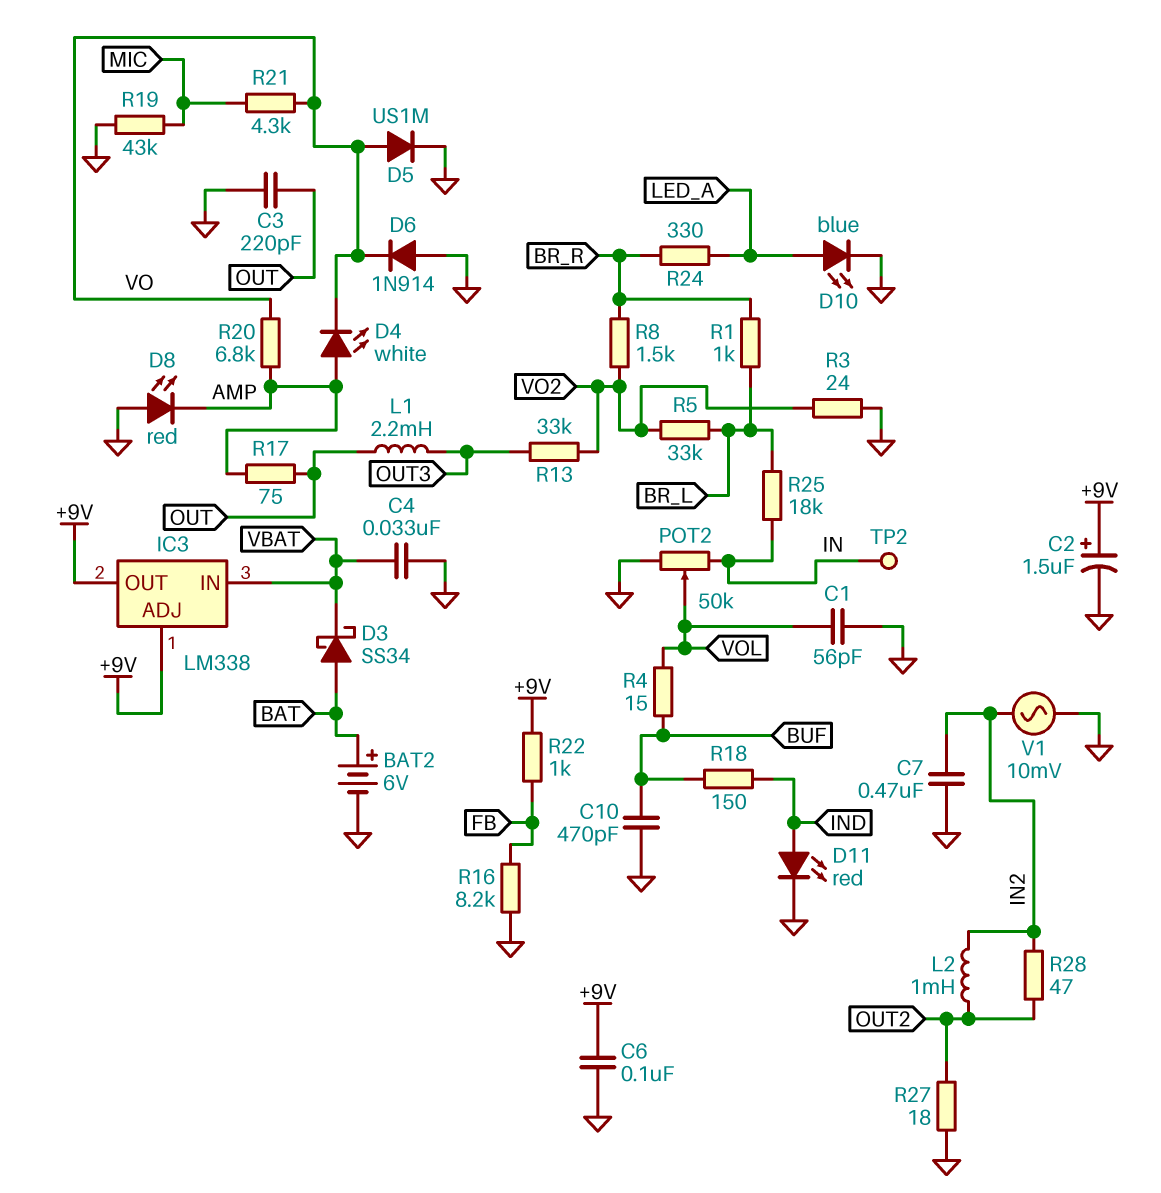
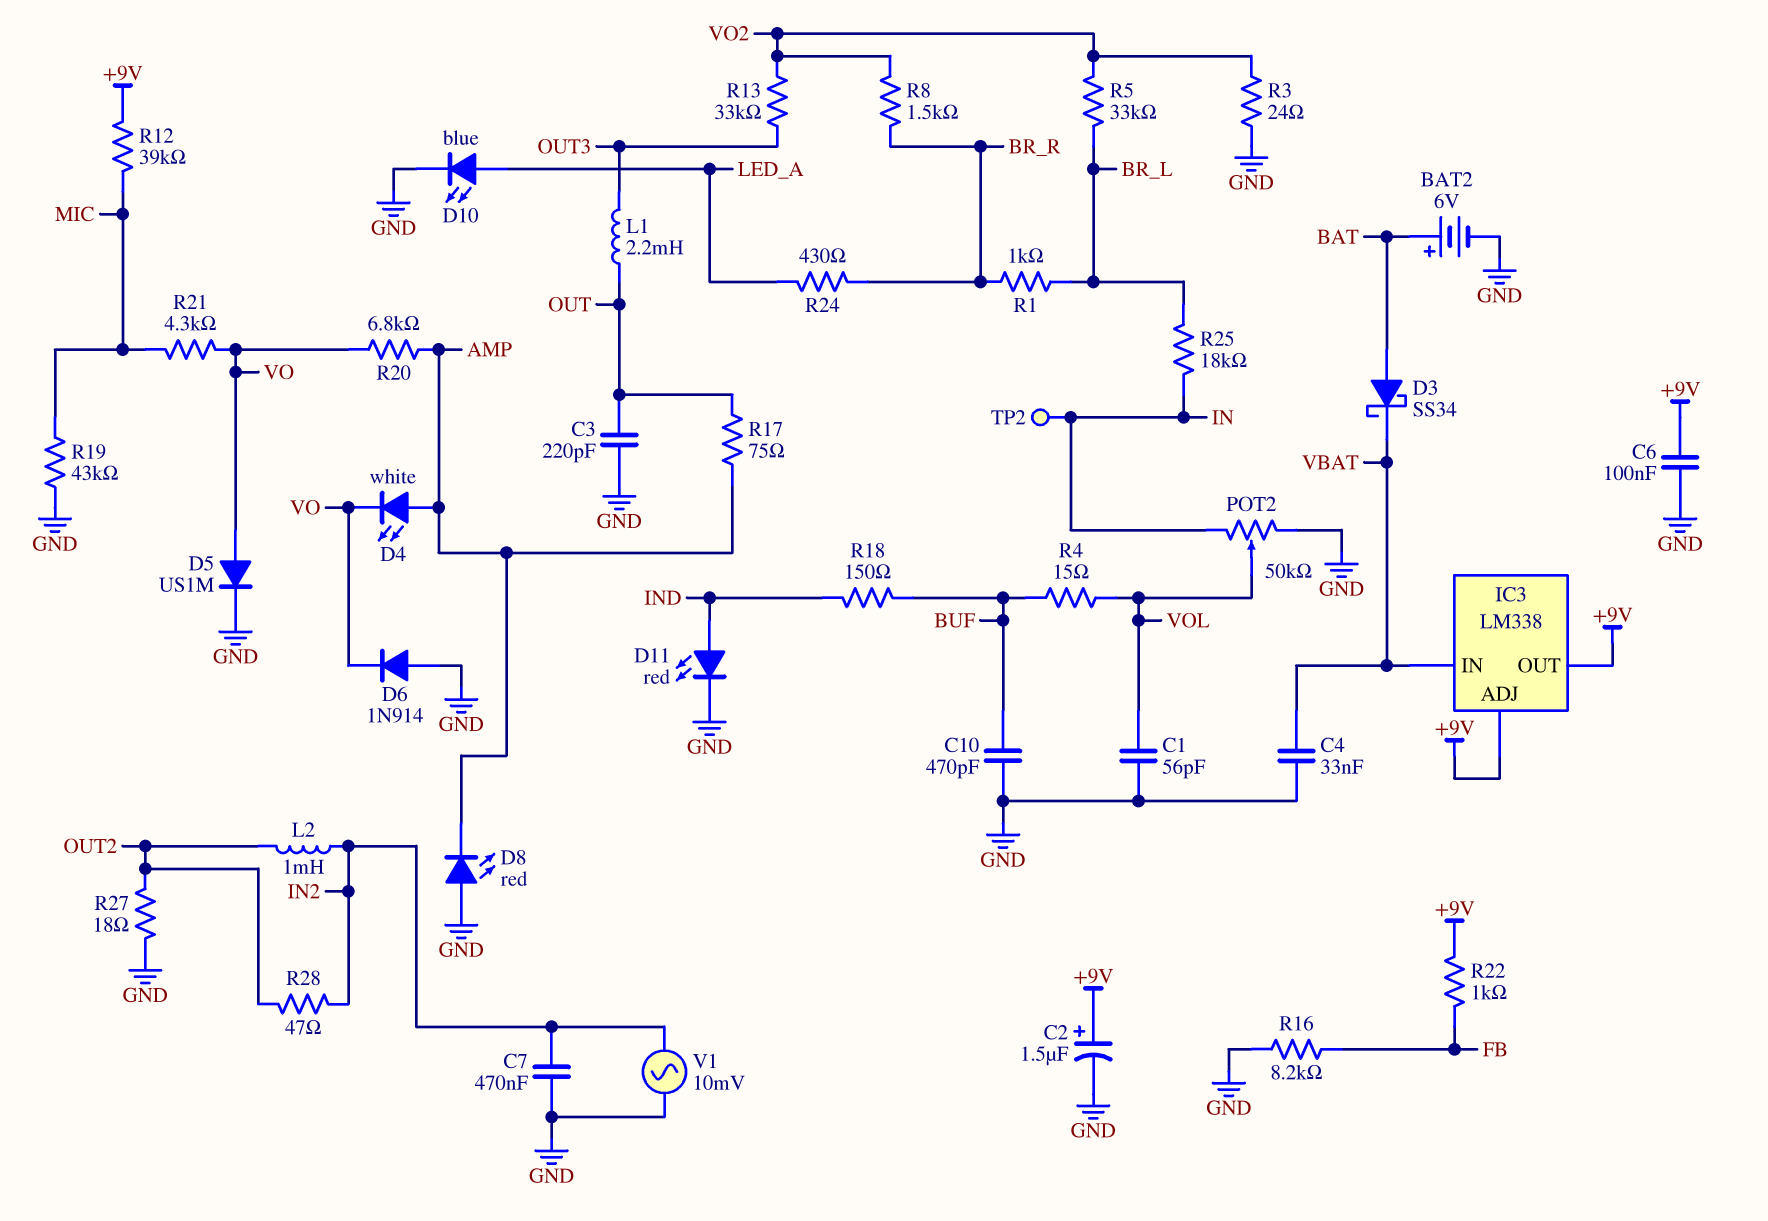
R12: none -> 39k (+9V, MIC)
R24: 330 (BR_R, LED_A) -> 430 (BR_R, LED_A)

